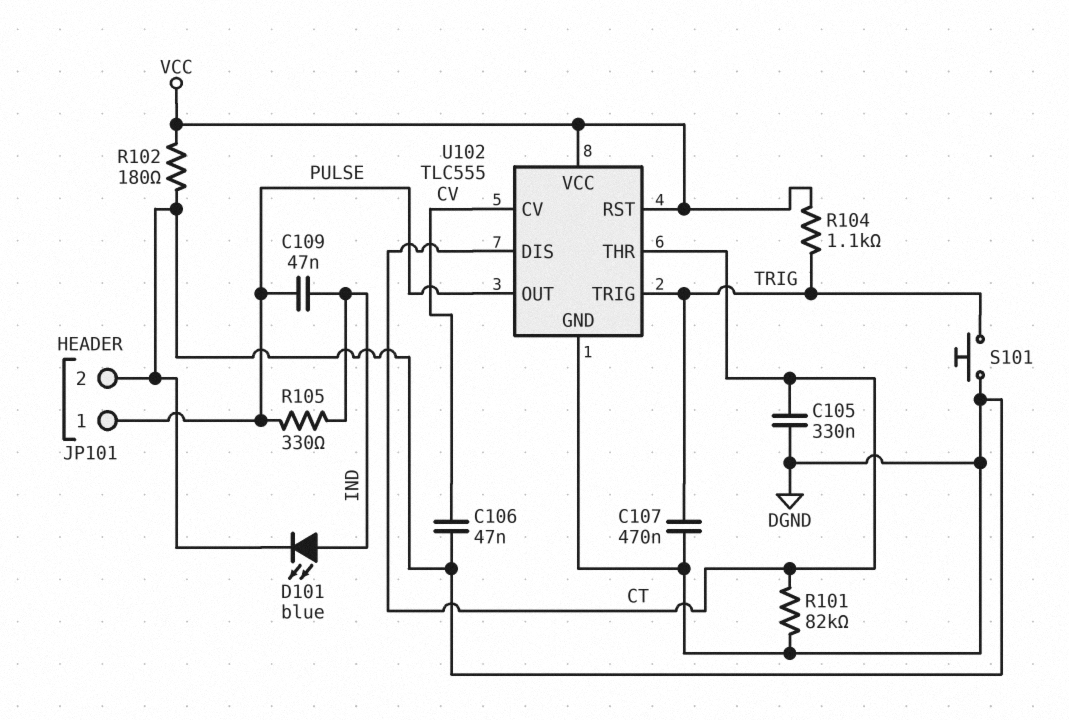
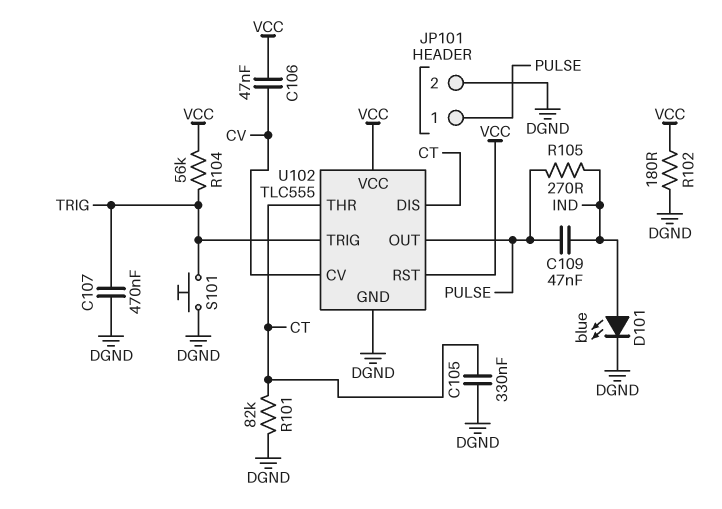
C106: 47nF (CV, DGND) -> 47nF (CV, VCC)
R104: 1.1k (TRIG, VCC) -> 56k (TRIG, VCC)
R105: 330 (IND, PULSE) -> 270 (IND, PULSE)

